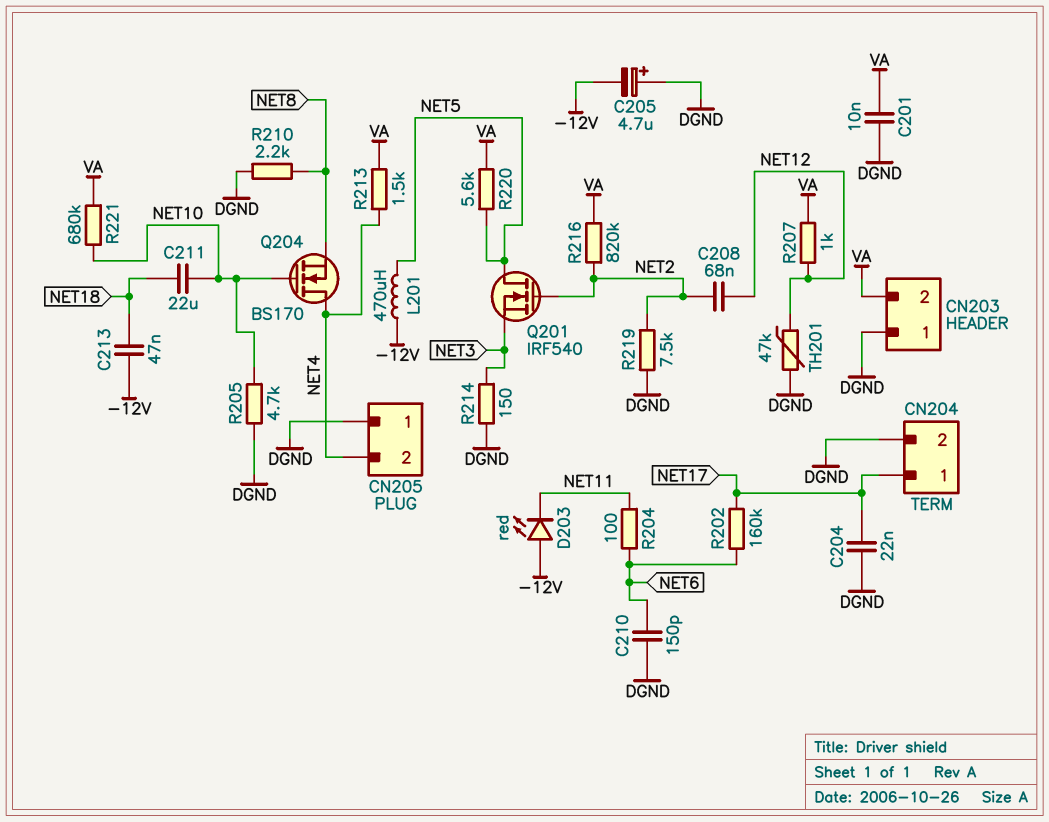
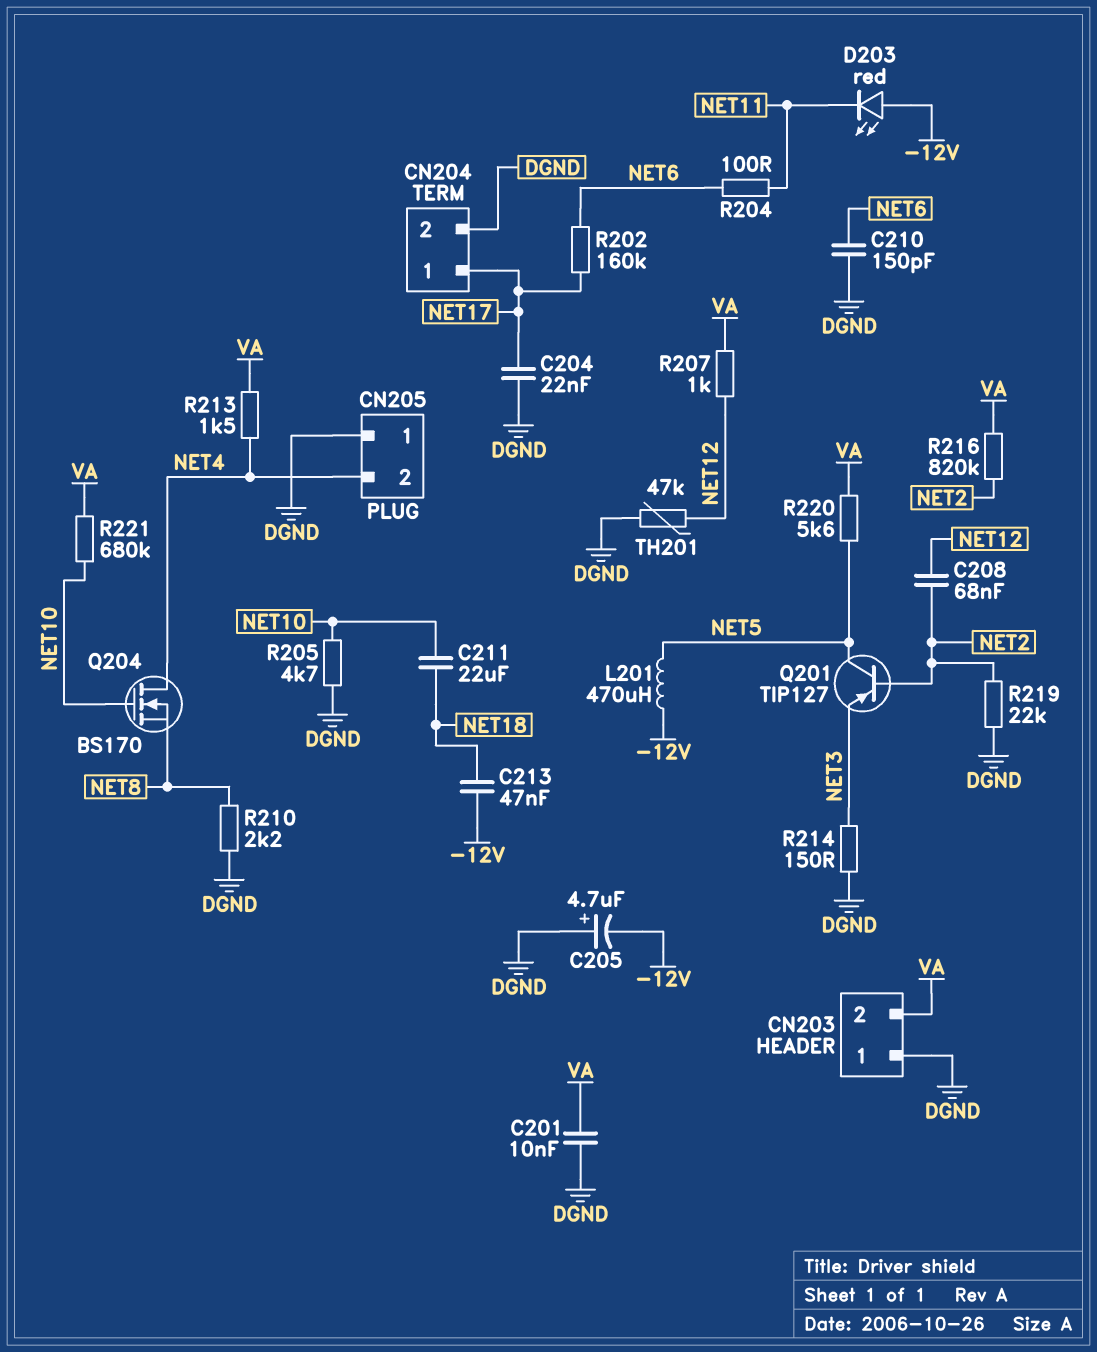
Q201: NMOS IRF540 (G NET2, D NET5, S NET3) -> PNP TIP127 (B NET2, C NET5, E NET3)
R219: 7.5k (DGND, NET2) -> 22k (DGND, NET2)

